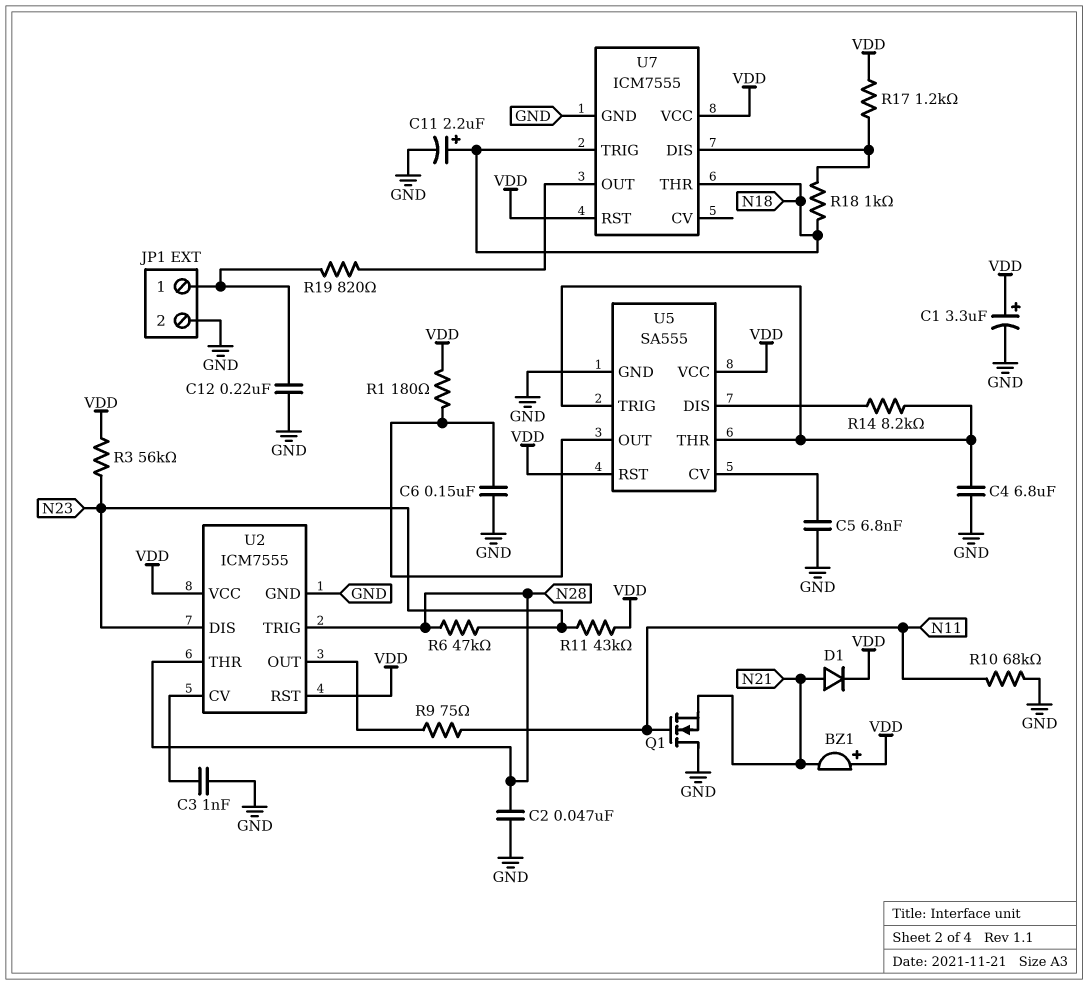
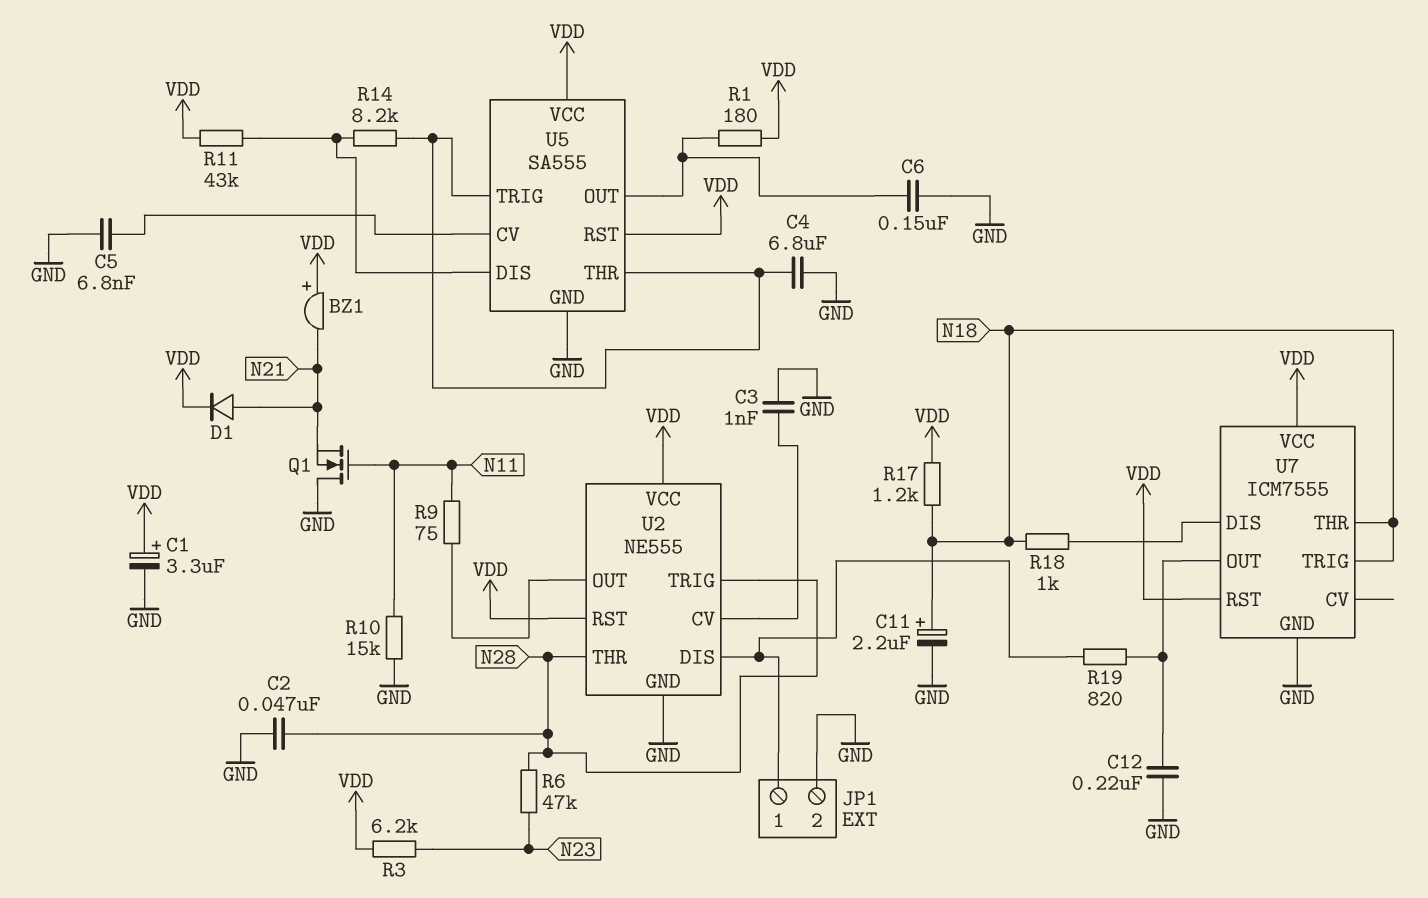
C12: 220nF (GND, JP1/1) -> 220nF (GND, U7/OUT)
R3: 56k (N23, VDD) -> 6.2k (N23, VDD)
R10: 68k (GND, N11) -> 15k (GND, N11)
R11: 43k (N23, VDD) -> 43k (U5/DIS, VDD)
R17: 1.2k (U7/DIS, VDD) -> 1.2k (N18, VDD)
U2: ICM7555 -> NE555
U2 pin DIS: N23 -> JP1/1

